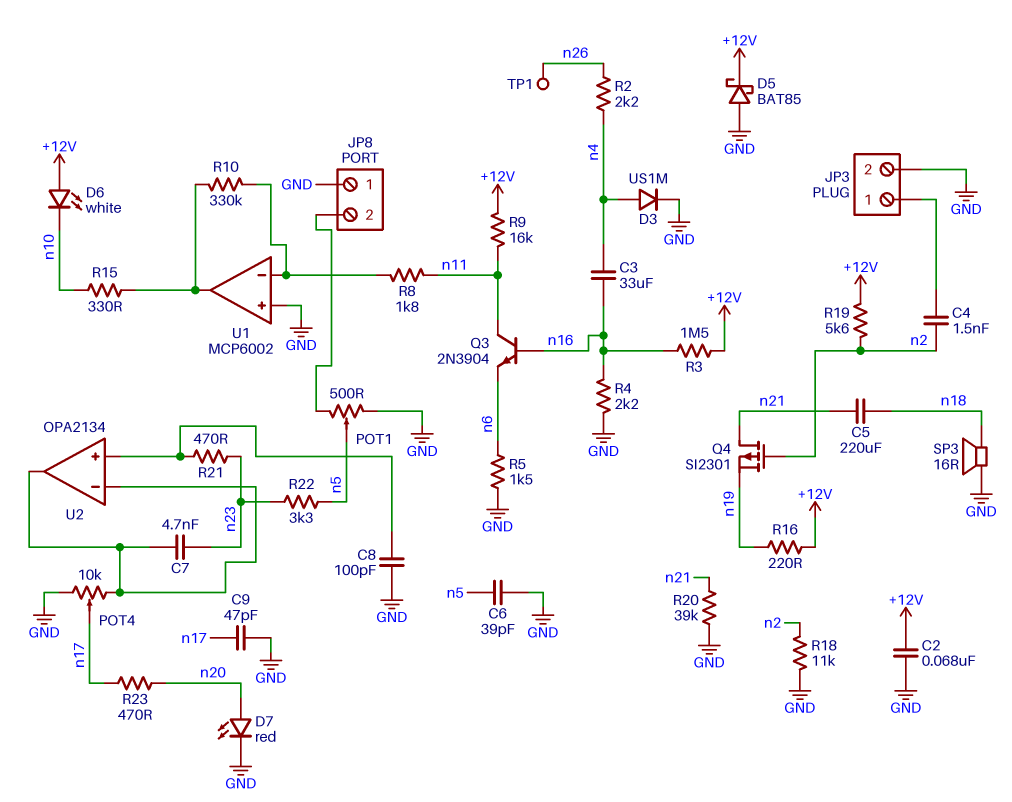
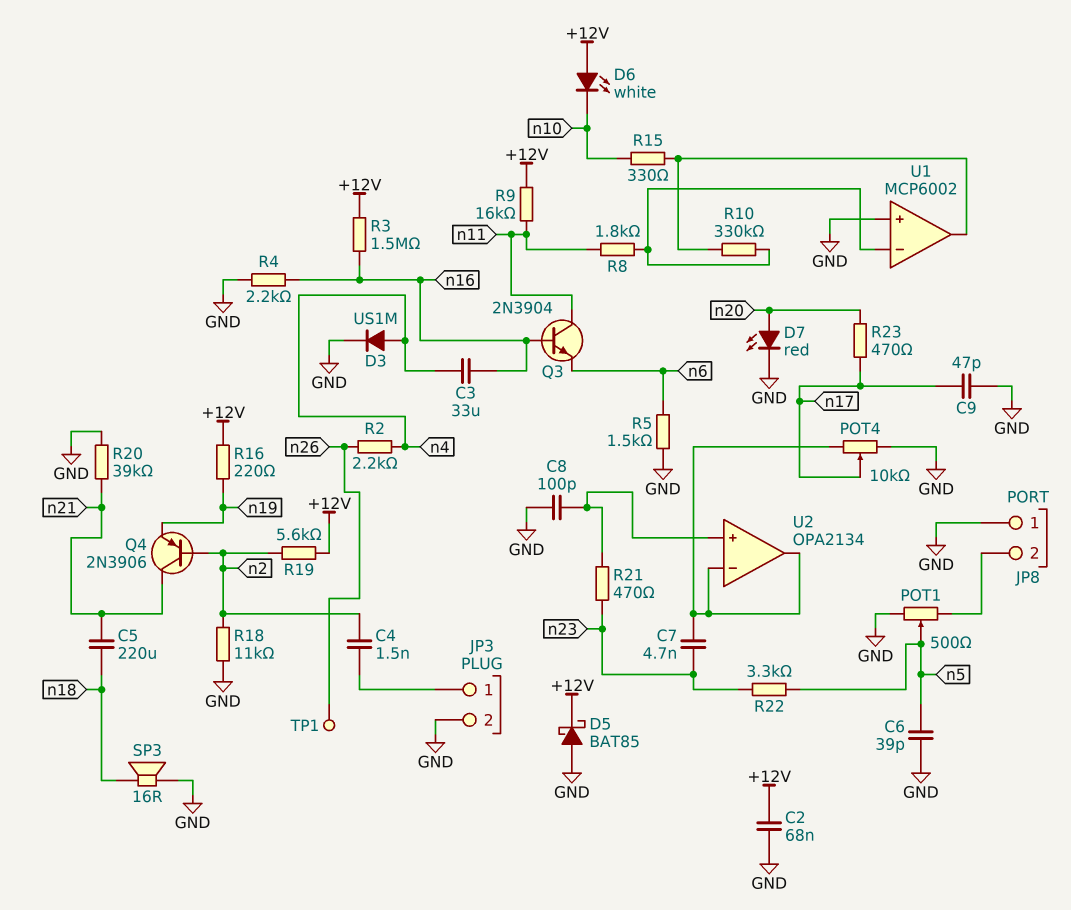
Q4: PMOS SI2301 (G n2, D n21, S n19) -> PNP 2N3906 (B n2, C n21, E n19)

